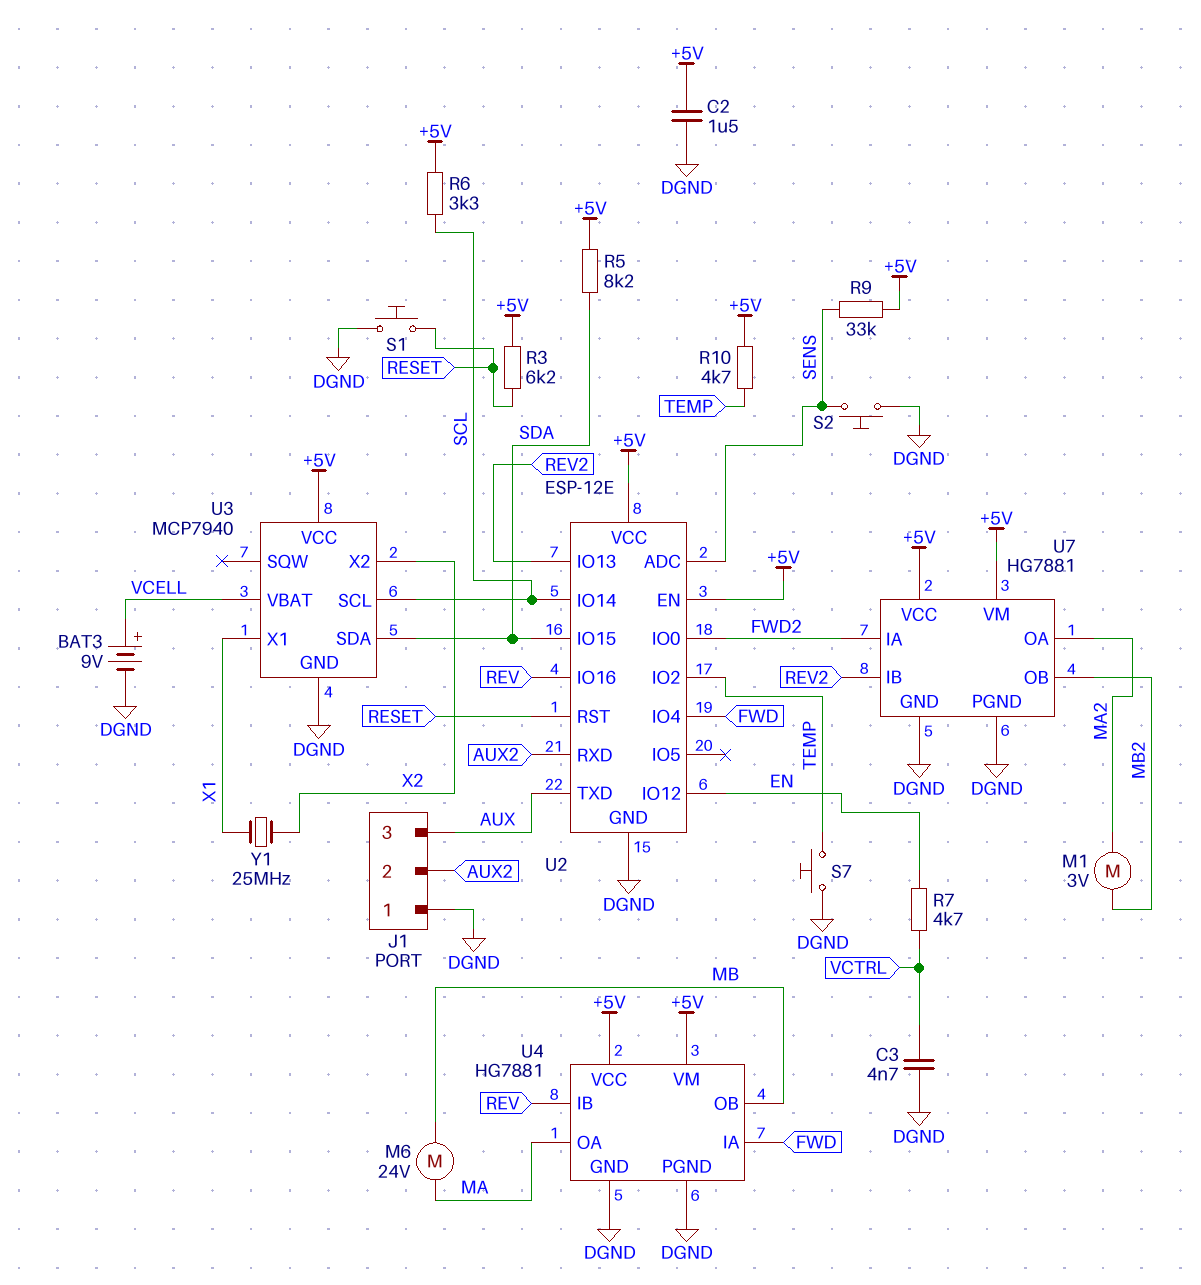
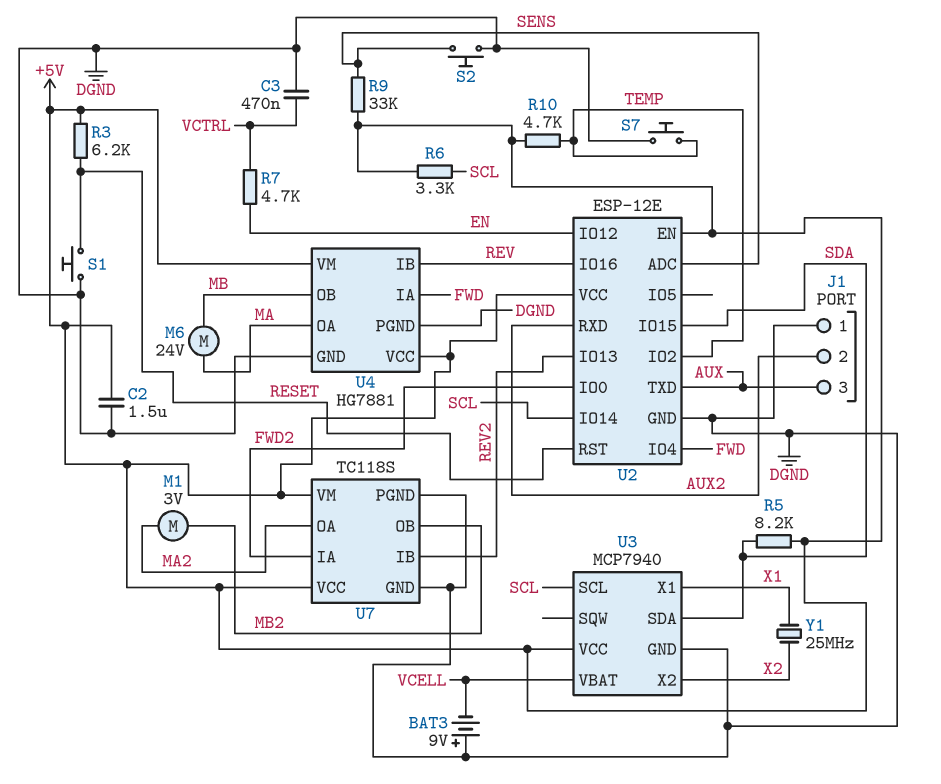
BAT3: 9V (plus VCELL, minus DGND) -> 9V (plus DGND, minus VCELL)
C3: 4.7nF (DGND, VCTRL) -> 470nF (DGND, VCTRL)
U7: HG7881 -> TC118S

